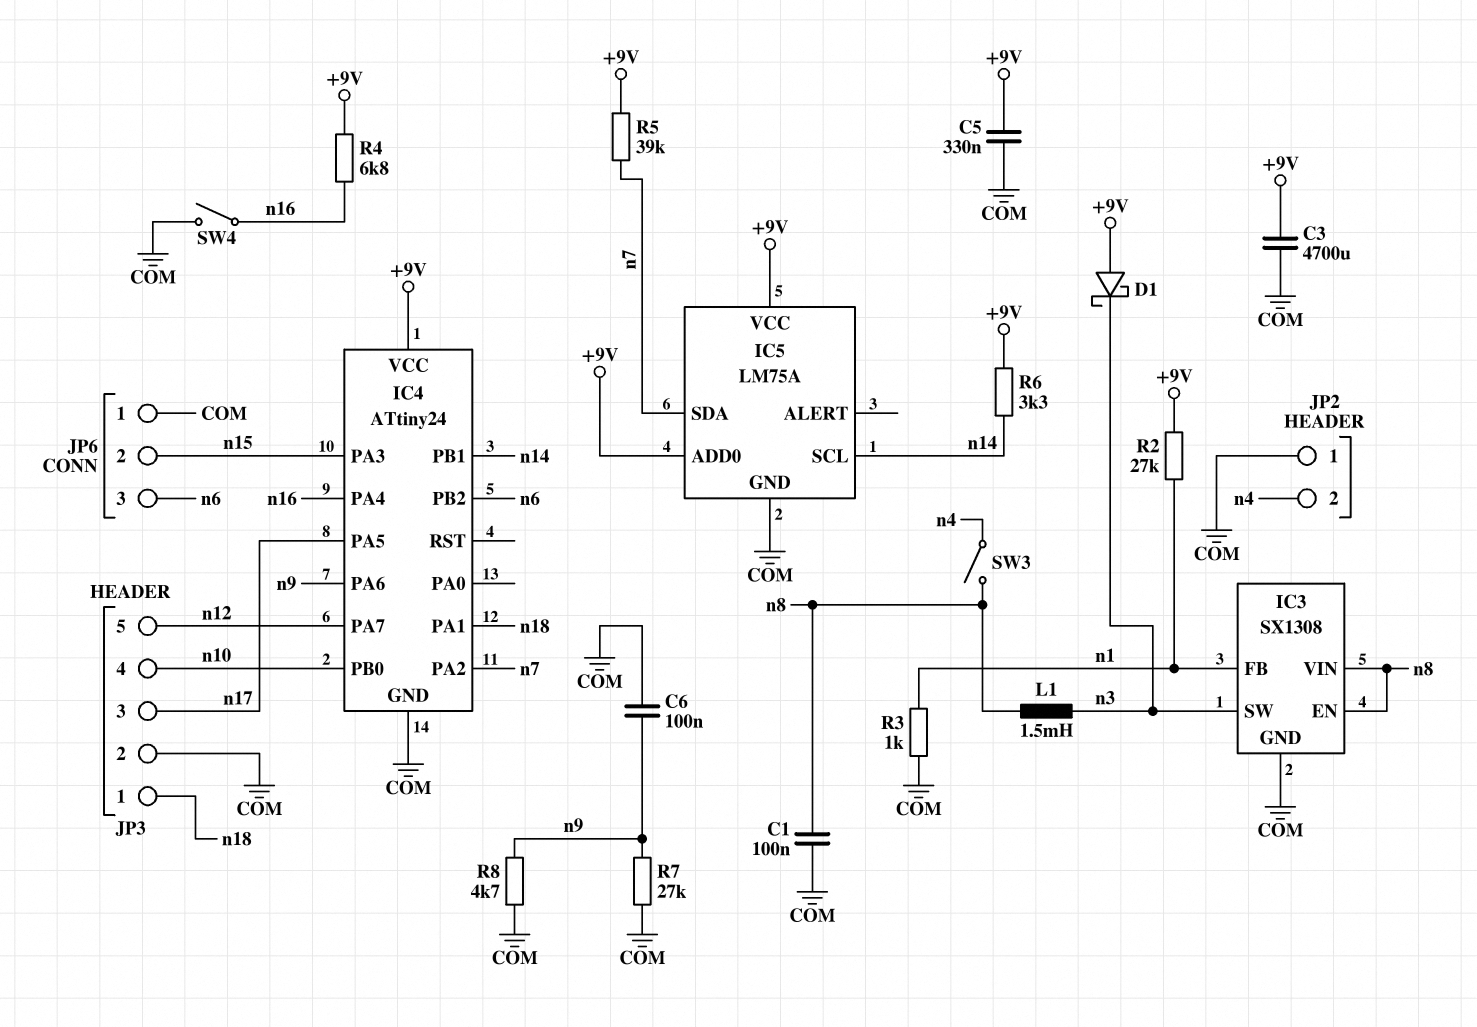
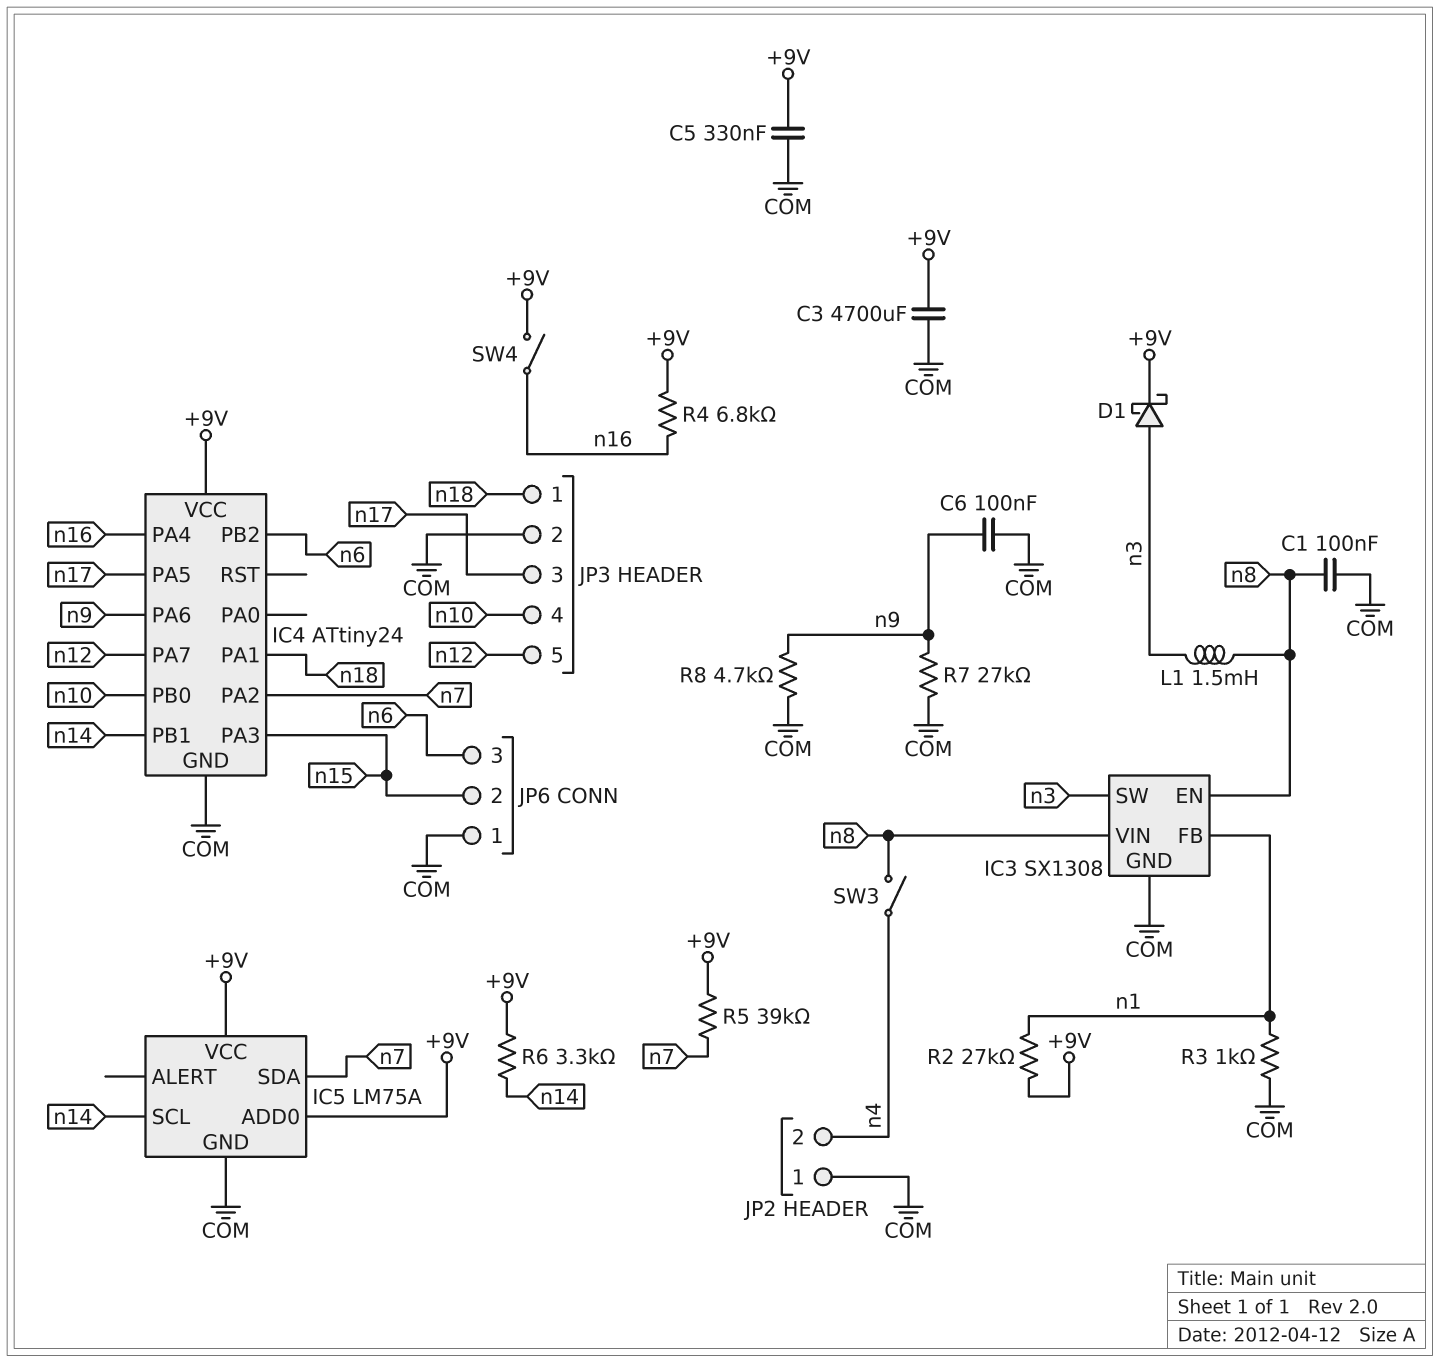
D1: schottky (A +9V, K n3) -> schottky (A n3, K +9V)
SW4: switch (COM, n16) -> switch (+9V, n16)

